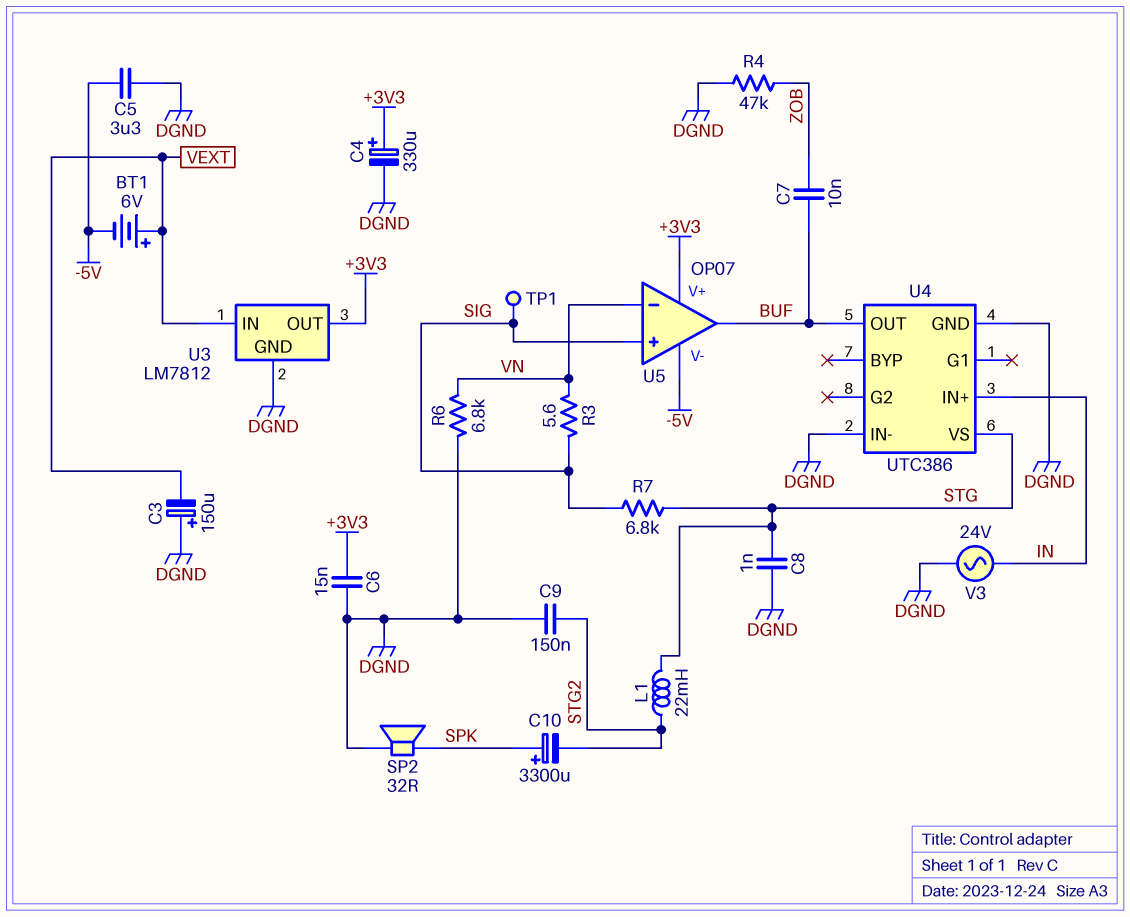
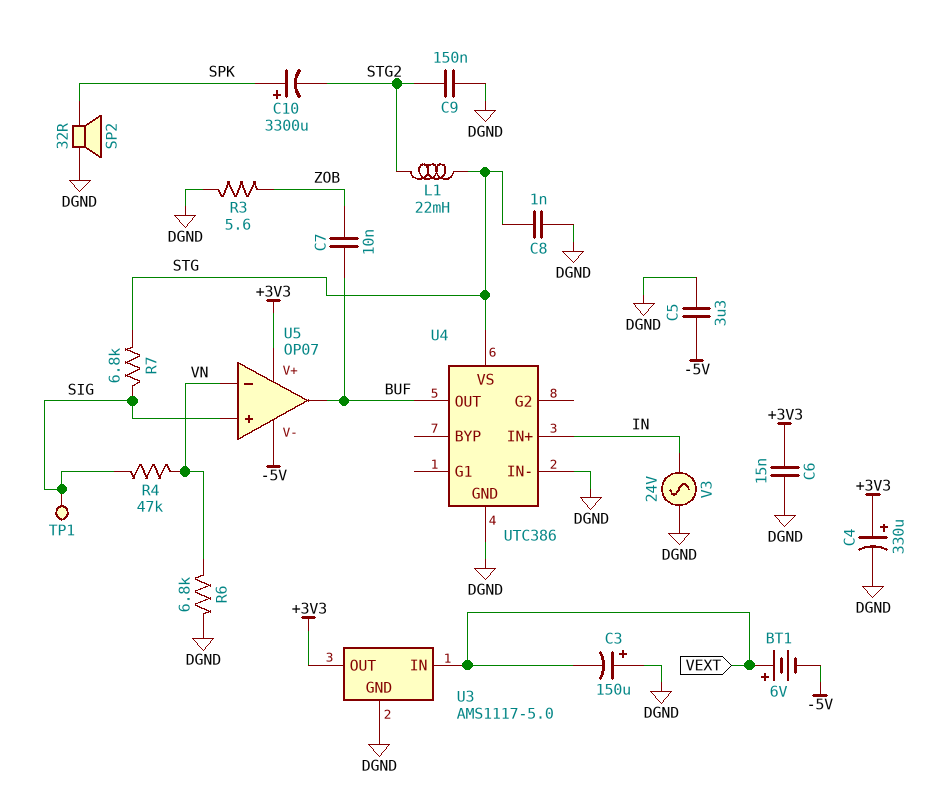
R3: 5.6 (SIG, VN) -> 5.6 (DGND, ZOB)
R4: 47k (DGND, ZOB) -> 47k (SIG, VN)
U3: LM7812 -> AMS1117-5.0

